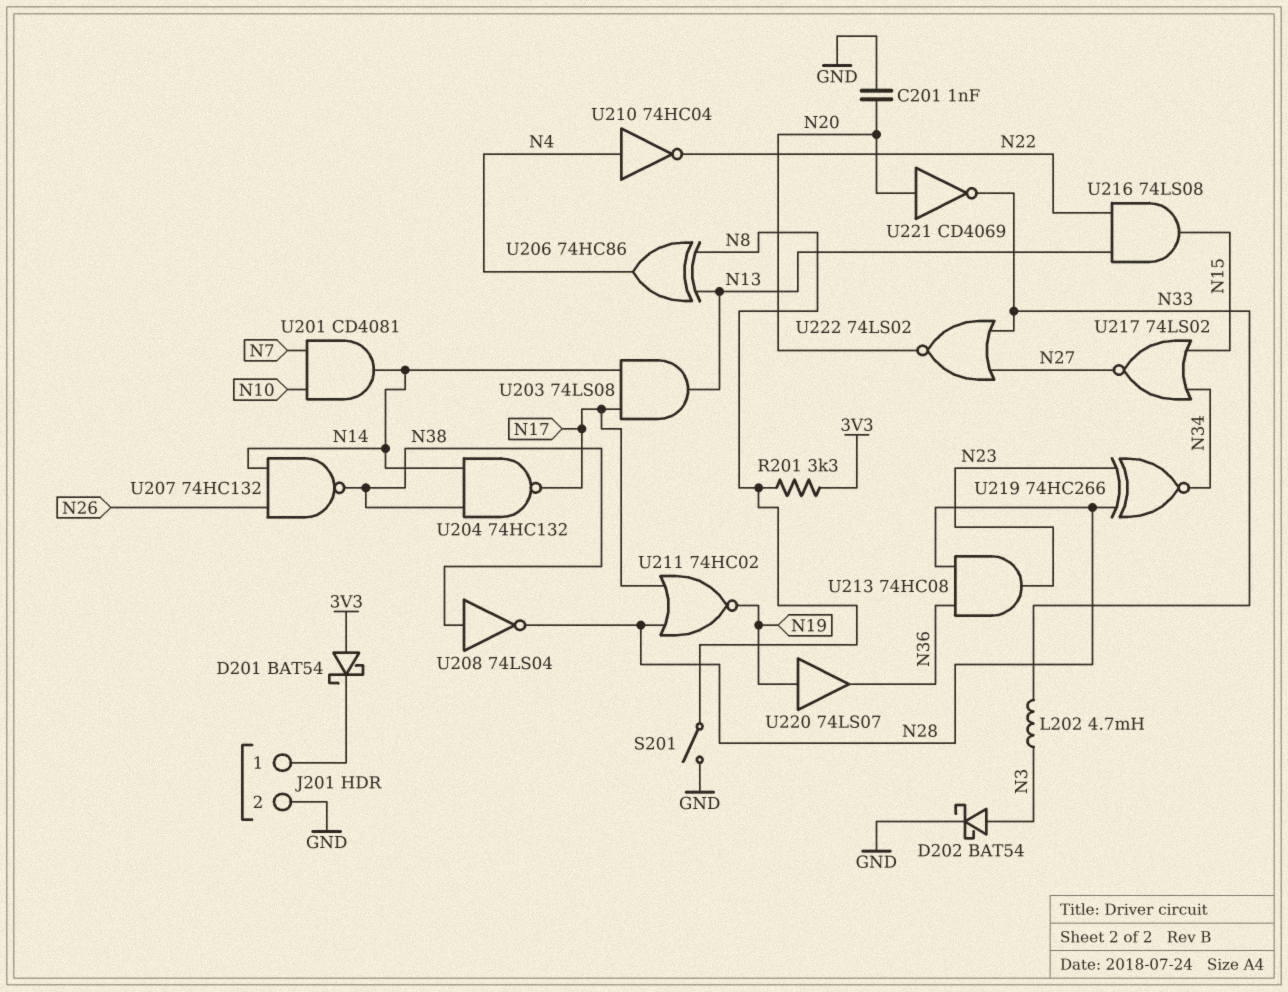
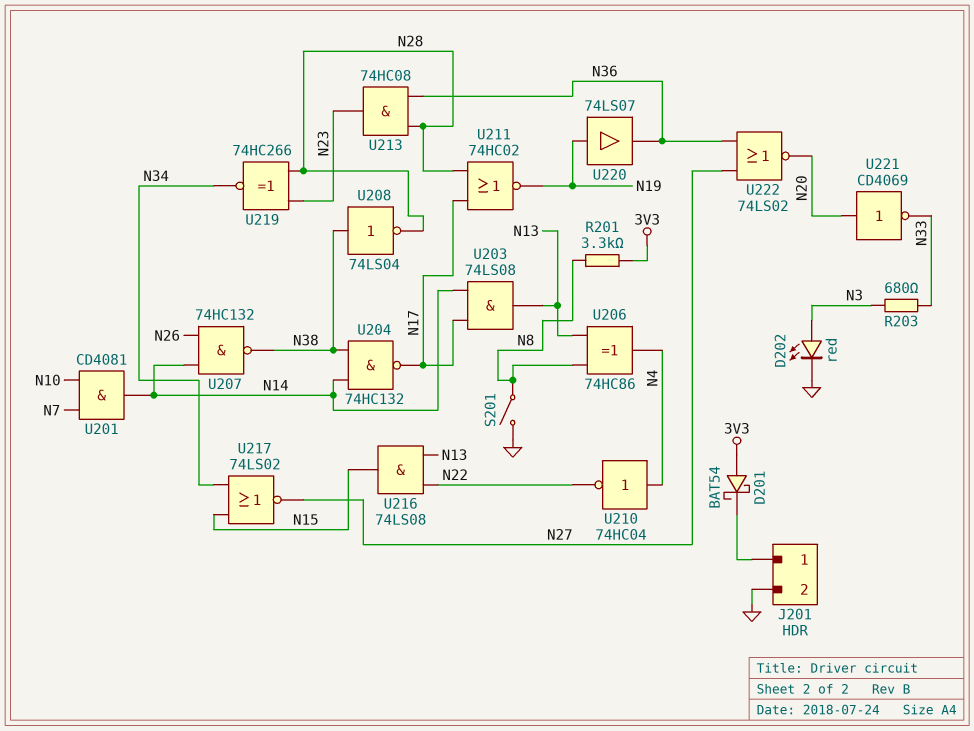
C201: 1nF (GND, N20) -> none
D202: schottky BAT54 (A N3, K GND) -> LED red (A N3, K GND)
L202: 4.7mH (N3, N33) -> none
R203: none -> 680 (N3, N33)
U222: NOR 74LS02 (in N27, in N33, out N20) -> NOR 74LS02 (in N27, in N36, out N20)

